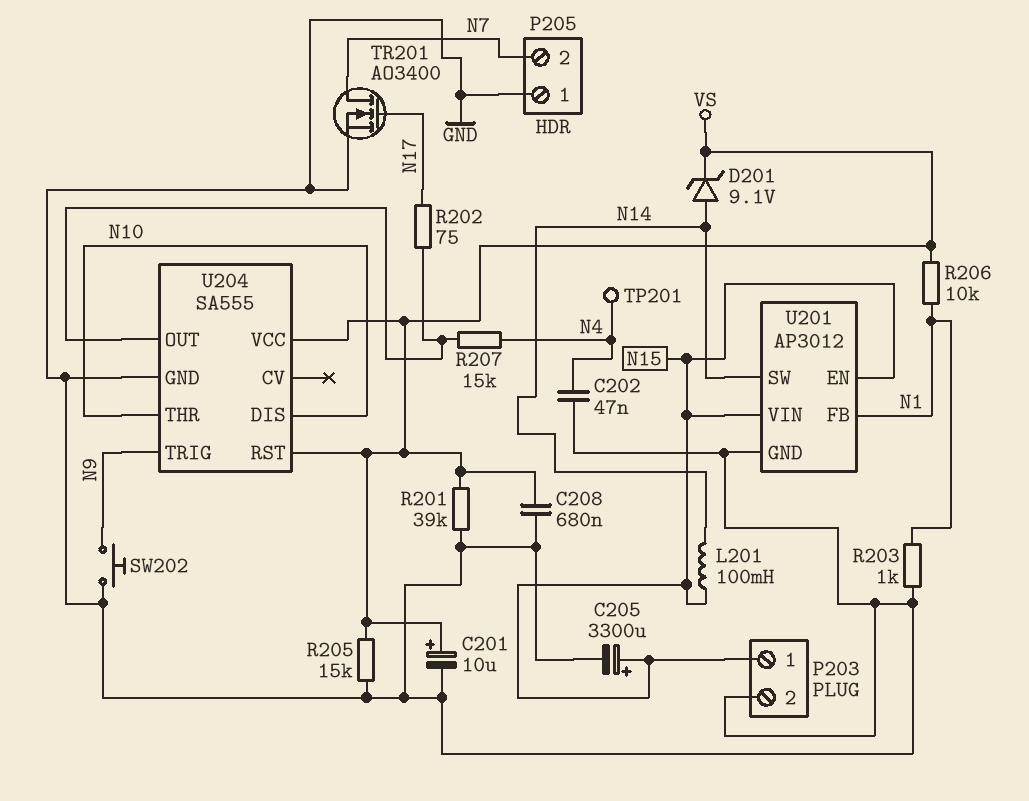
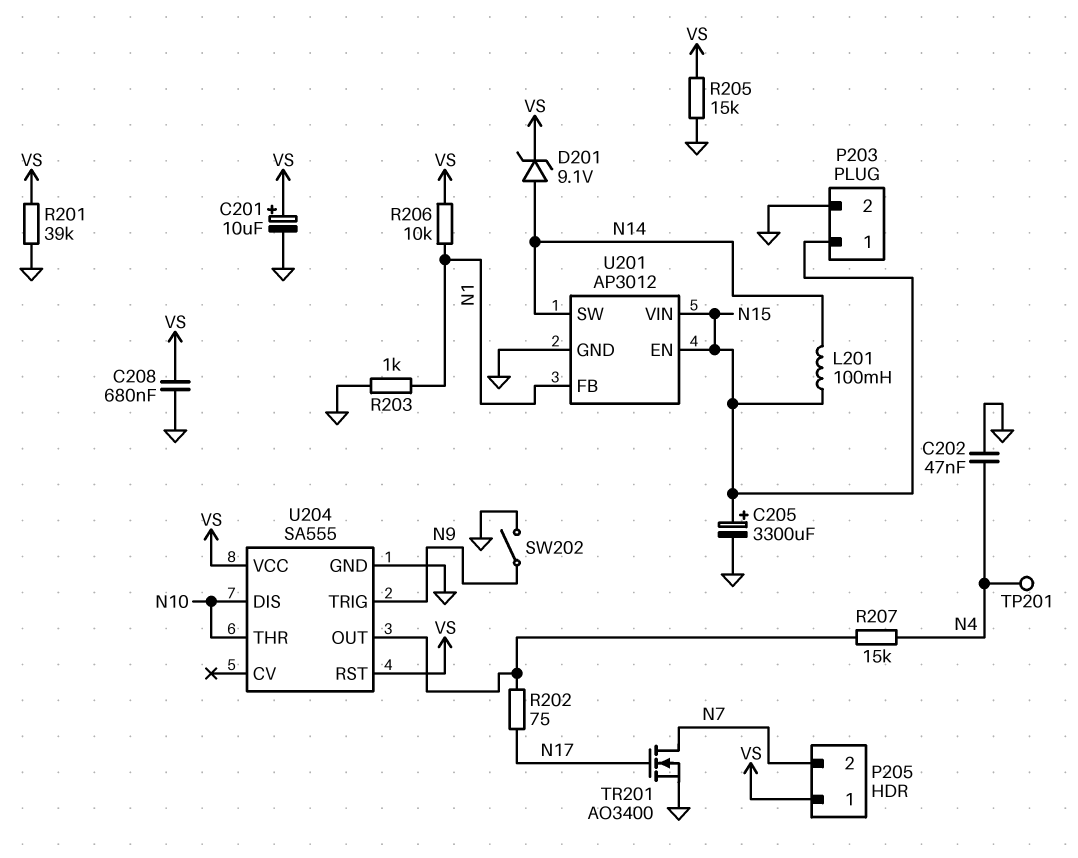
P205 pin 1: GND -> VS
SW202: button (GND, N9) -> switch (GND, N9)

